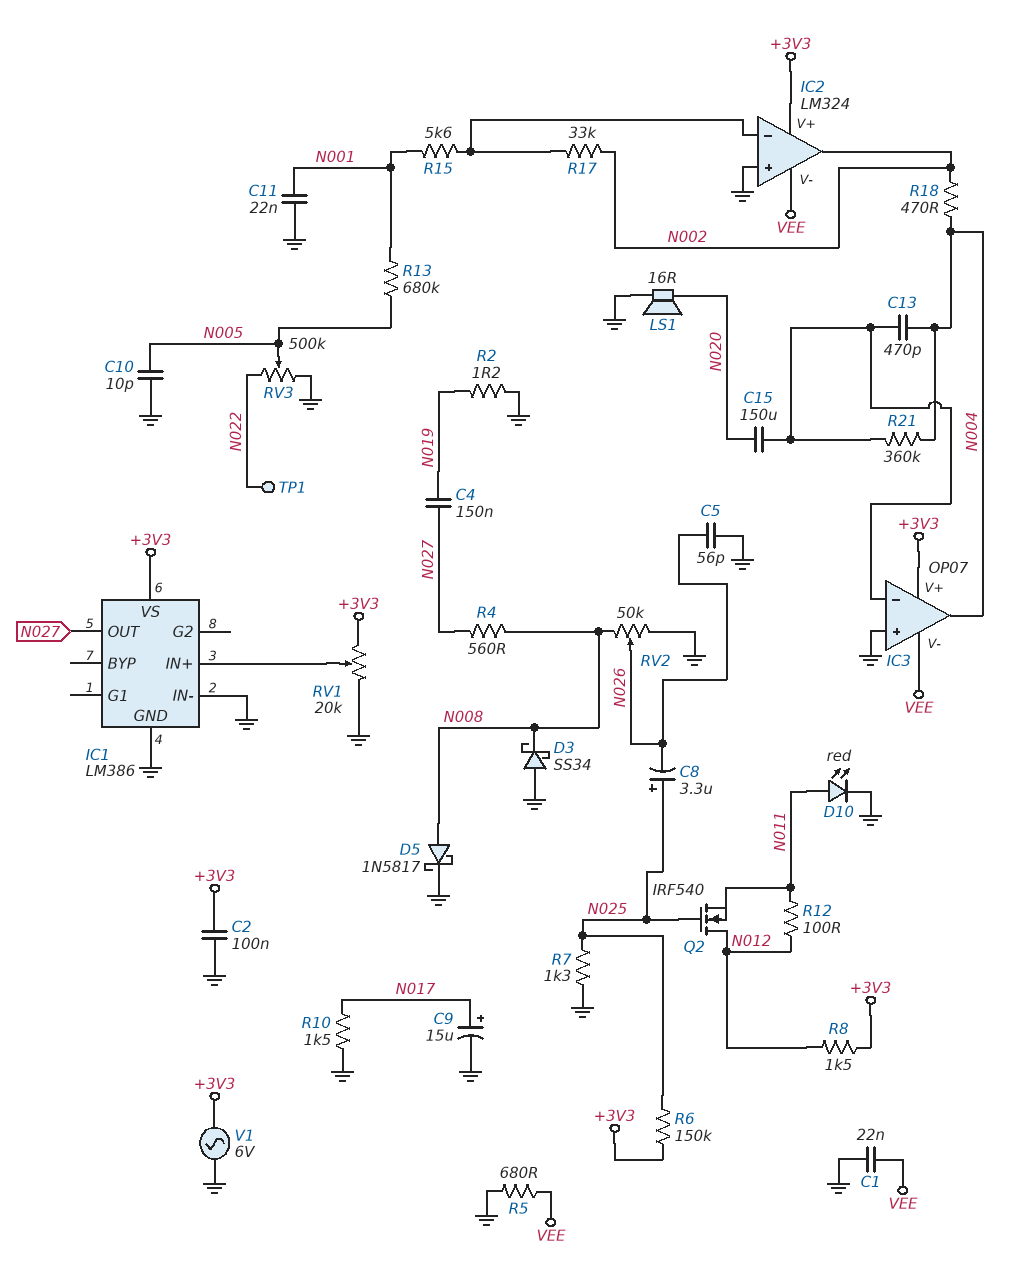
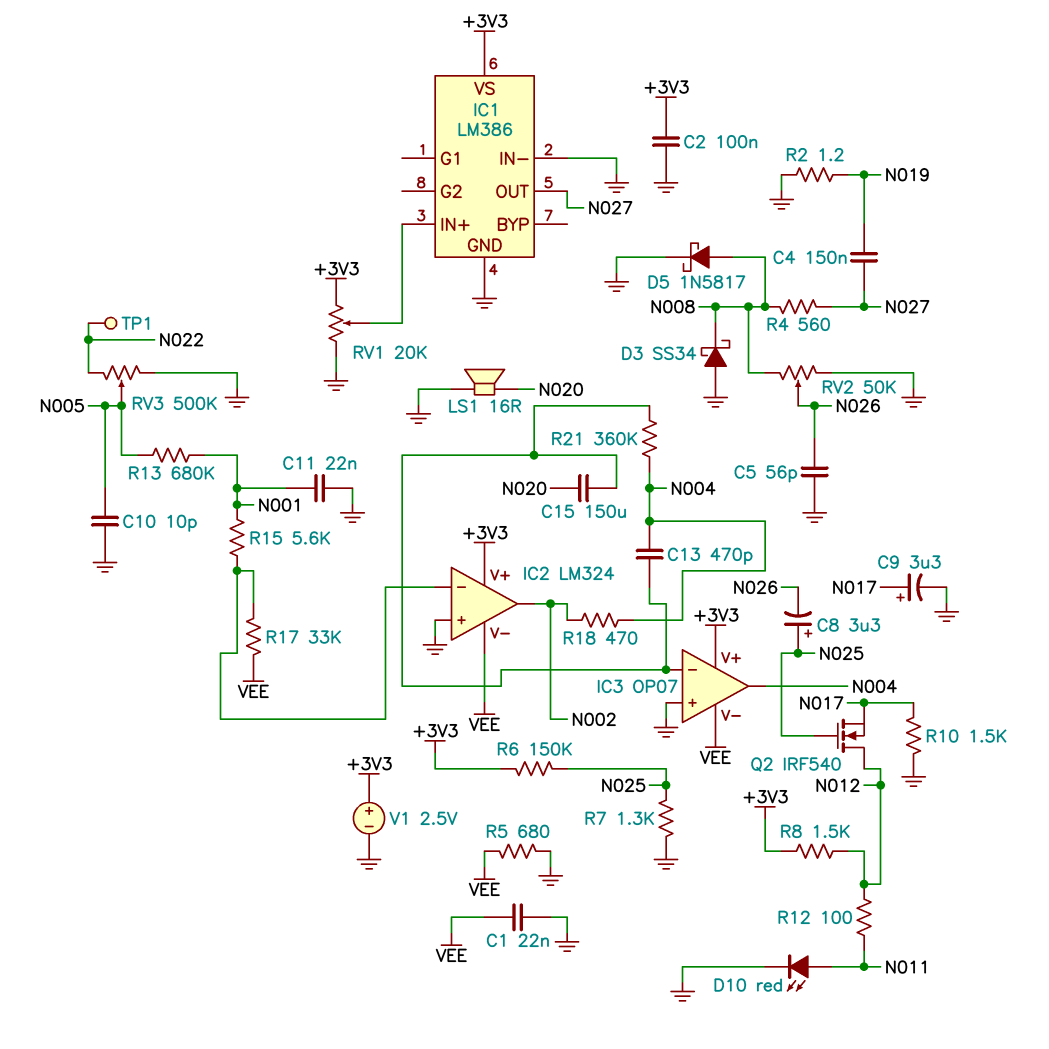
C9: 15uF (plus N017, minus GND) -> 3.3uF (plus N017, minus GND)
Q2: NMOS IRF540 (G N025, D N012, S N011) -> NMOS IRF540 (G N025, D N012, S N017)
R17: 33k (IC2/in-, N002) -> 33k (IC2/in-, VEE)
V1: AC 6V (+3V3, GND) -> 2.5V (plus +3V3, minus GND)

